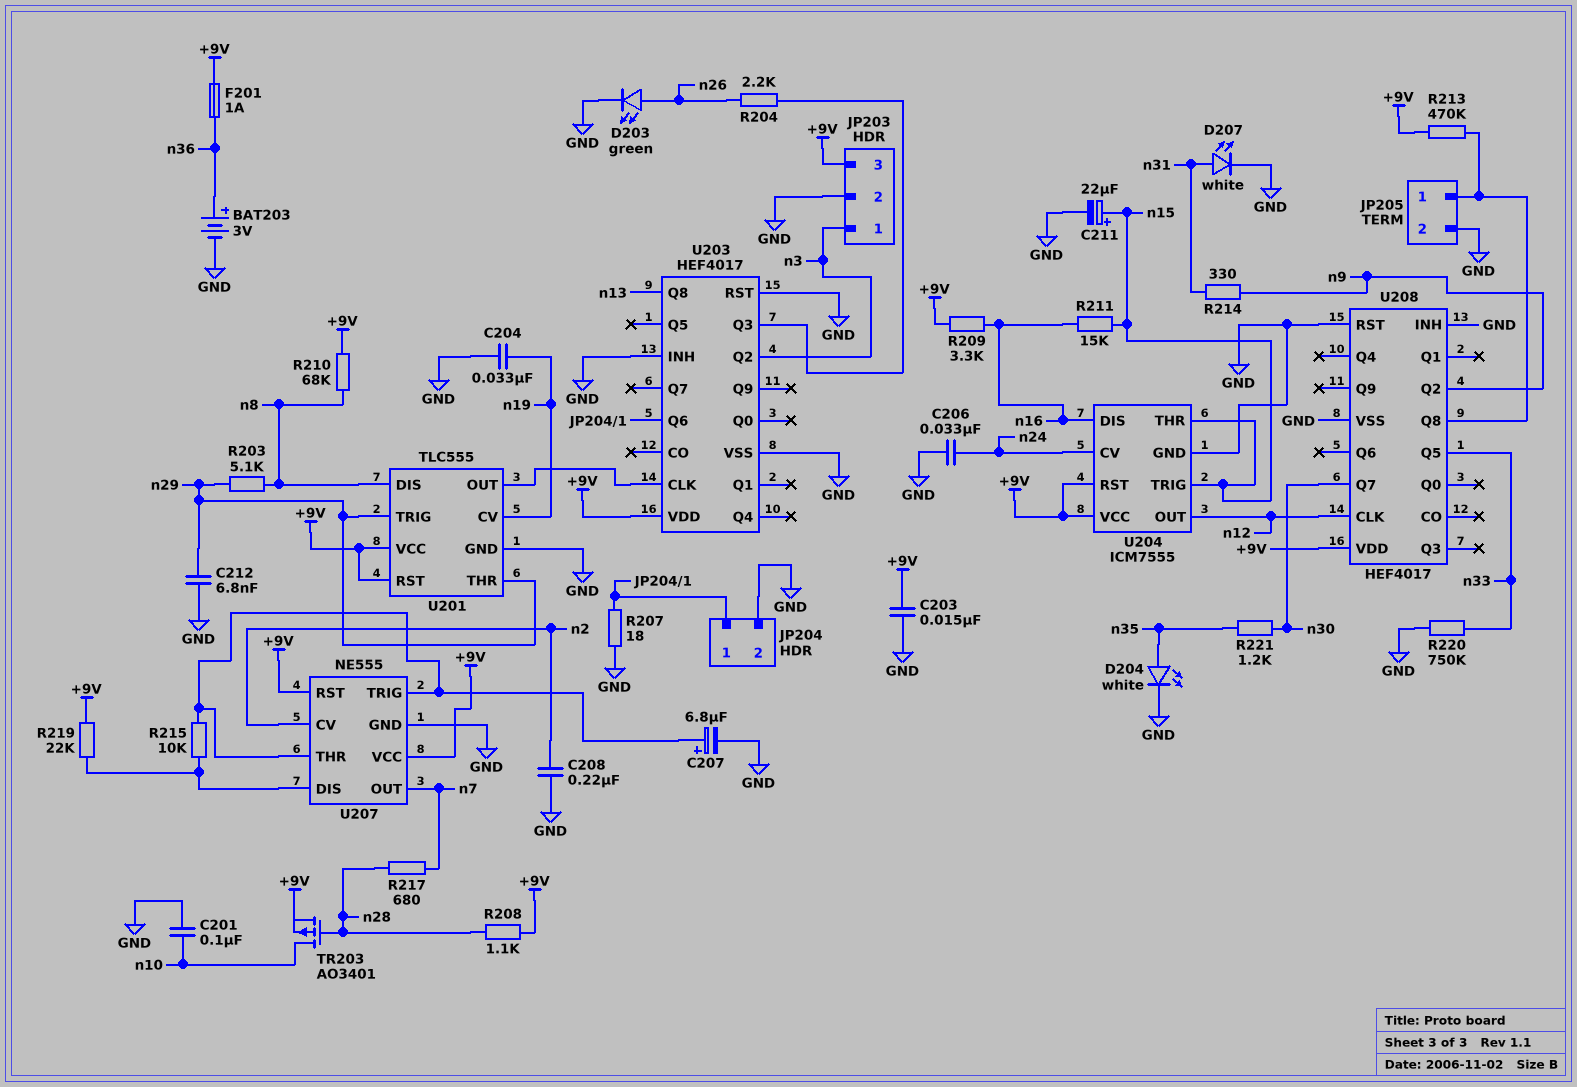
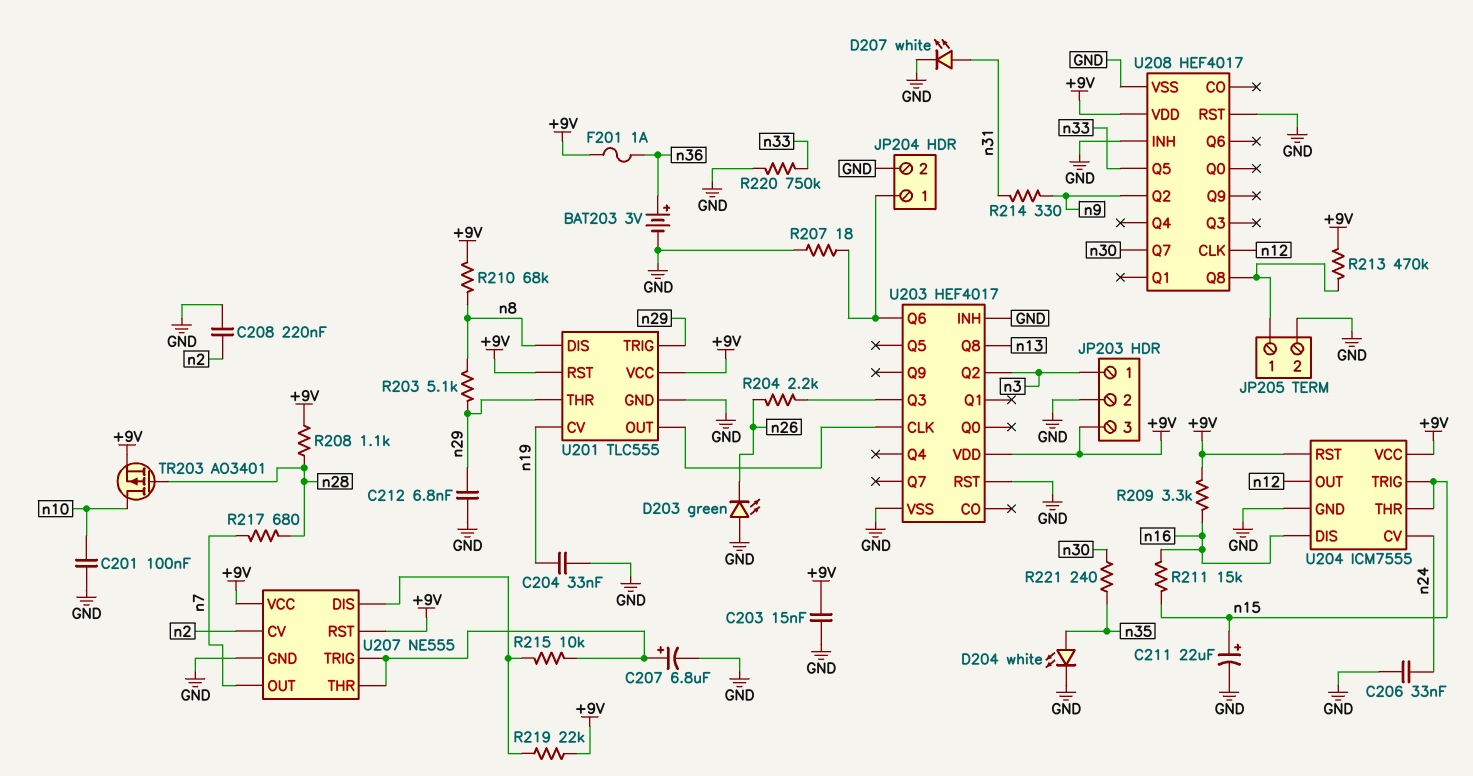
D203: LED green (A n26, K GND) -> LED green (A GND, K n26)
R221: 1.2k (n30, n35) -> 240 (n30, n35)

